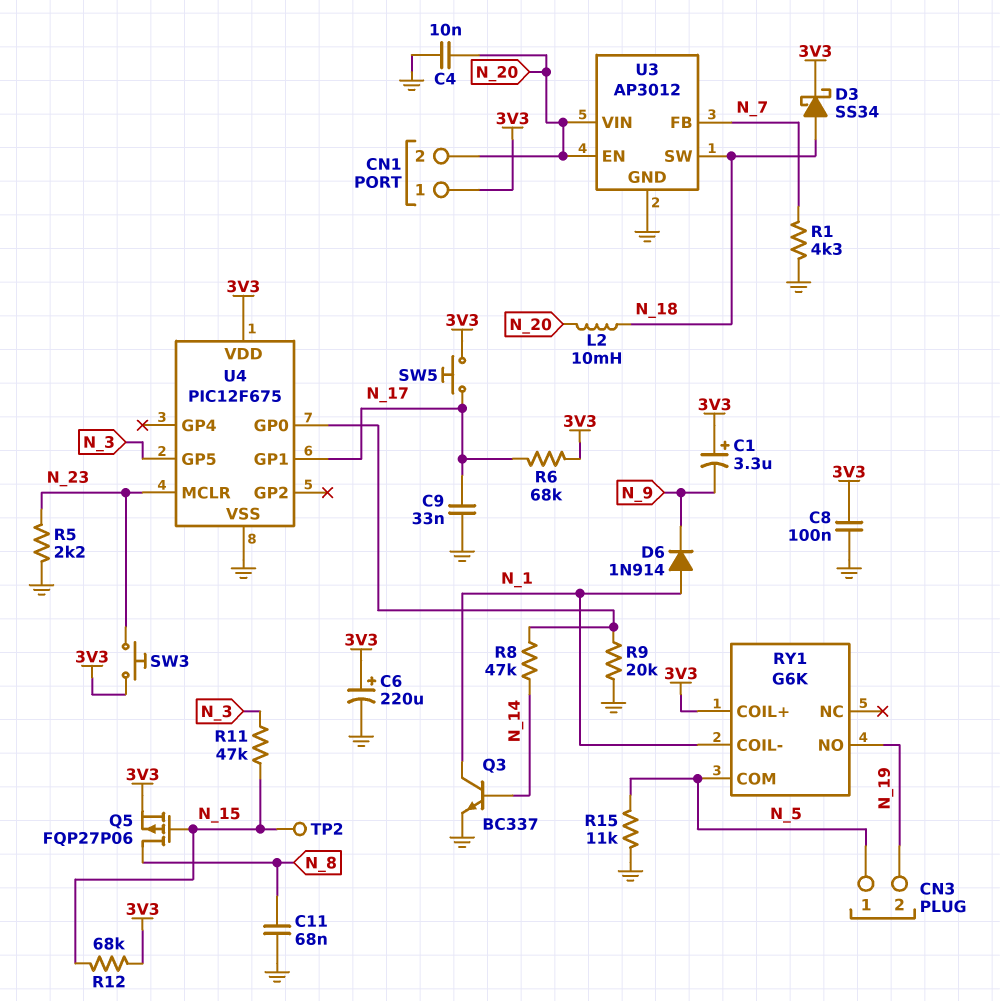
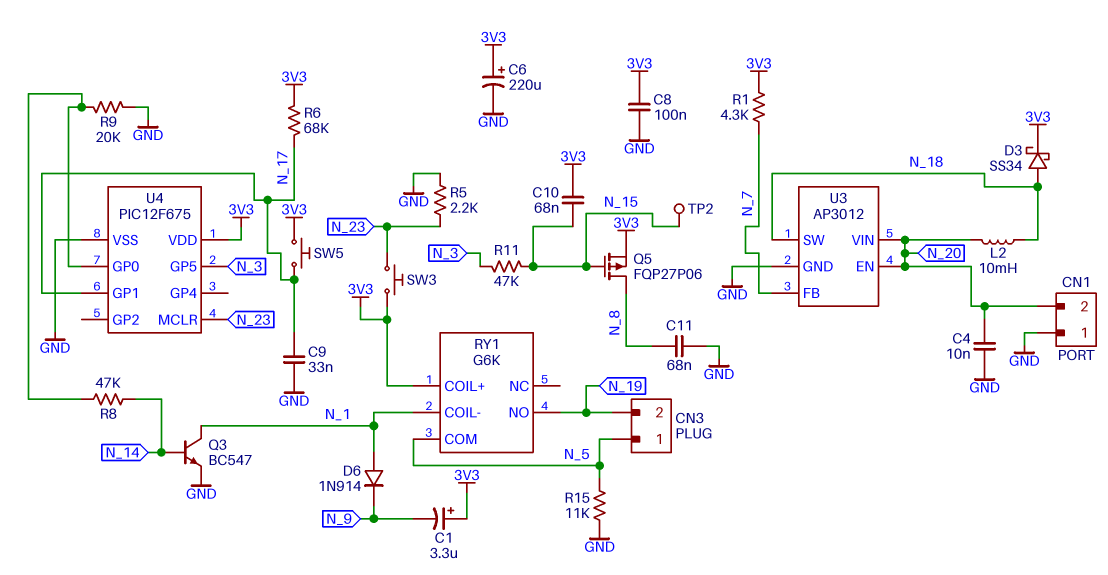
C10: none -> 68nF (3V3, N_15)
CN1 pin 1: 3V3 -> GND
Q3: NPN BC337 (B N_14, C N_1, E GND) -> NPN BC547 (B N_14, C N_1, E GND)
R1: 4.3k (GND, N_7) -> 4.3k (3V3, N_7)
R12: 68k (3V3, N_15) -> none

